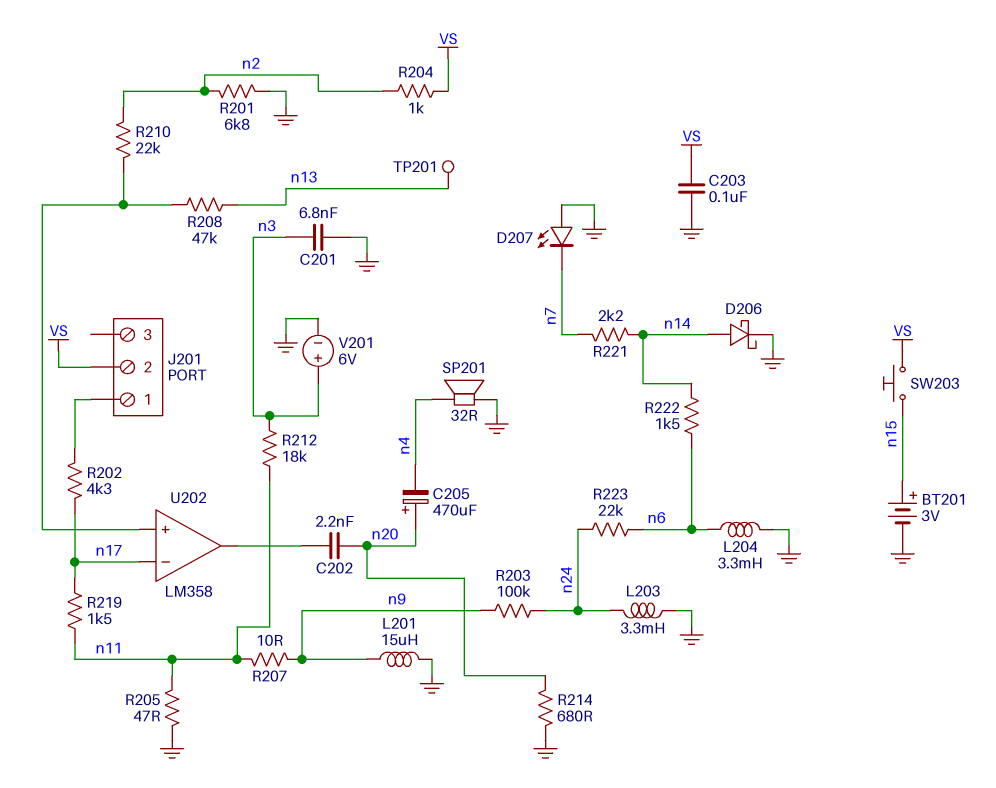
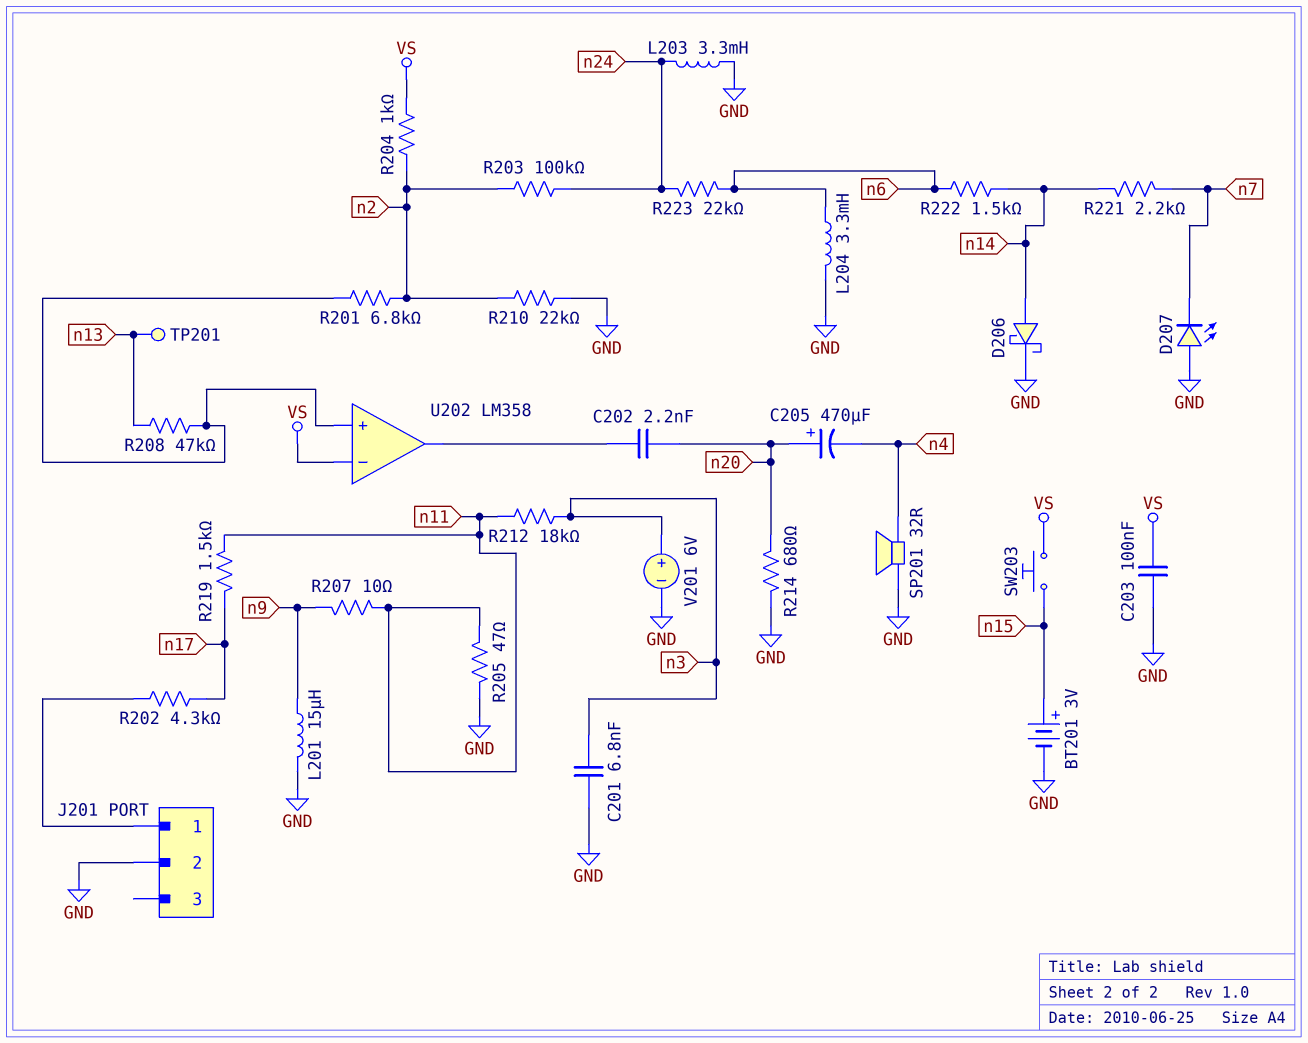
J201 pin 2: VS -> GND
R201: 6.8k (GND, n2) -> 6.8k (U202/in+, n2)
R203: 100k (n9, n24) -> 100k (n2, n24)
R210: 22k (U202/in+, n2) -> 22k (GND, n2)
U202 pin in-: n17 -> VS

